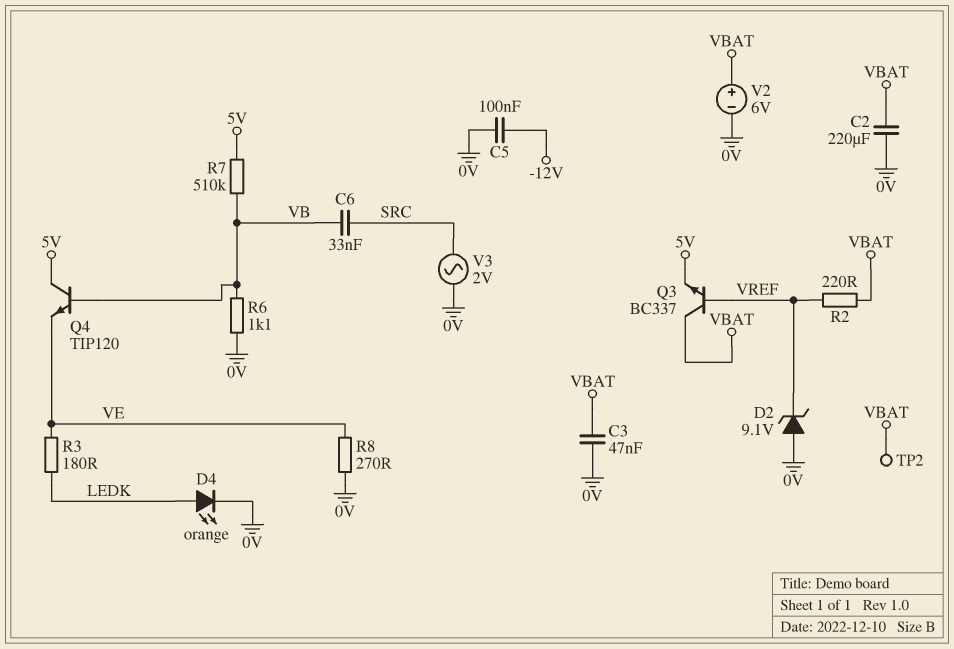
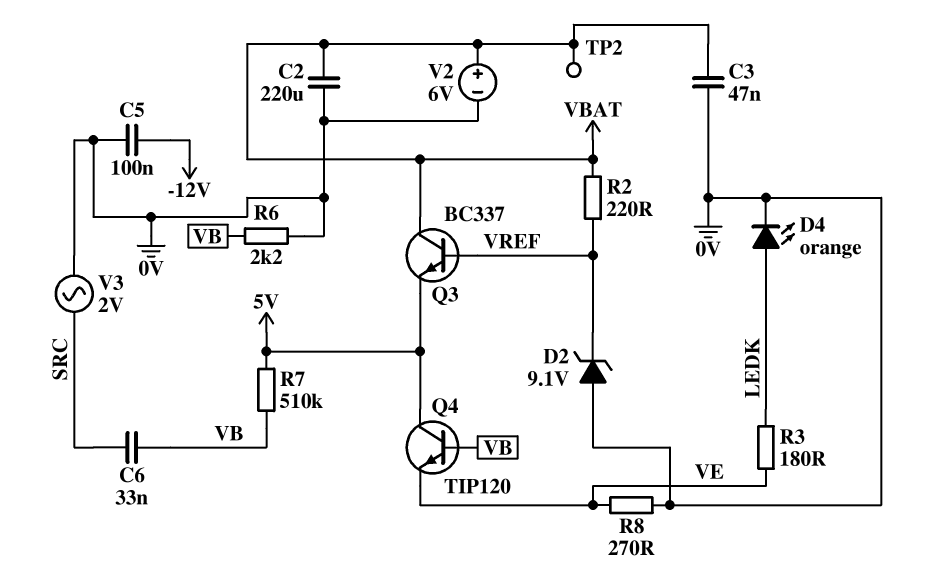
R6: 1.1k (0V, VB) -> 2.2k (0V, VB)

